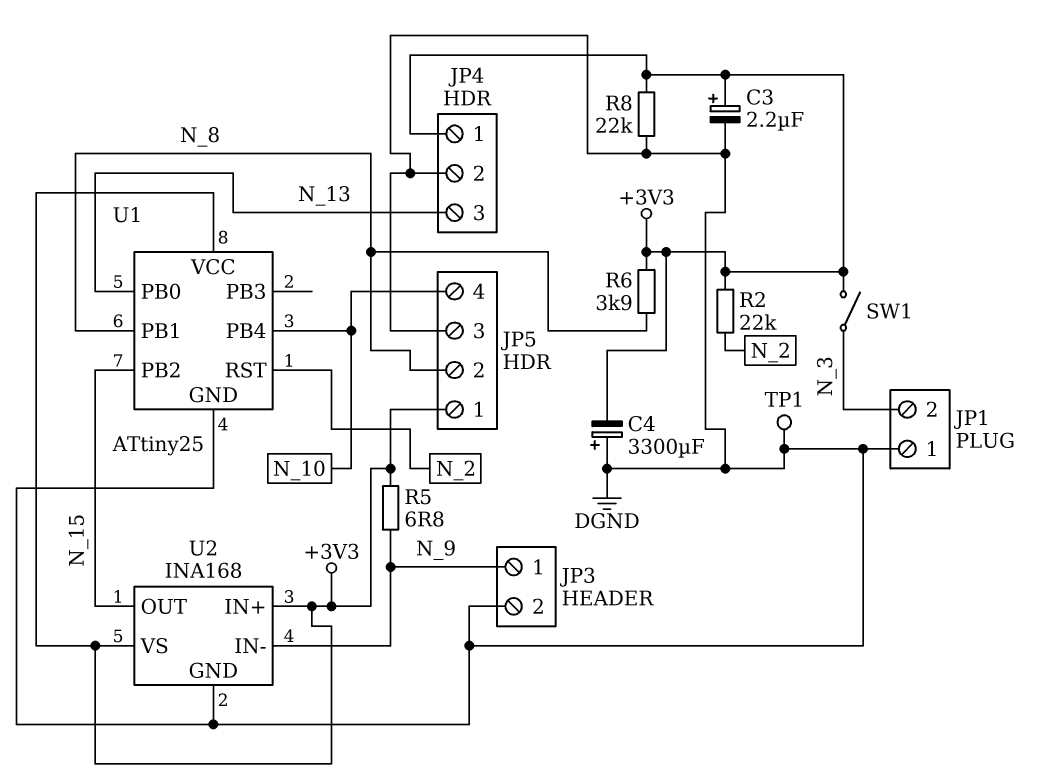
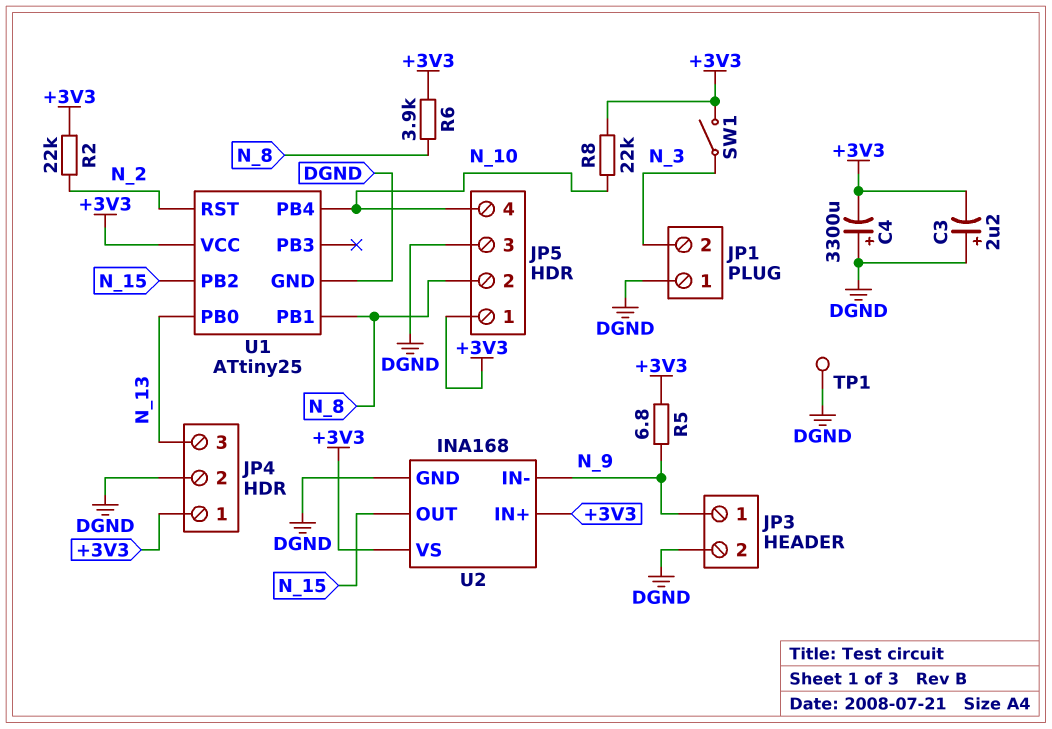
C3: 2.2uF (plus +3V3, minus DGND) -> 2.2uF (plus DGND, minus +3V3)
R8: 22k (+3V3, DGND) -> 22k (+3V3, N_10)

